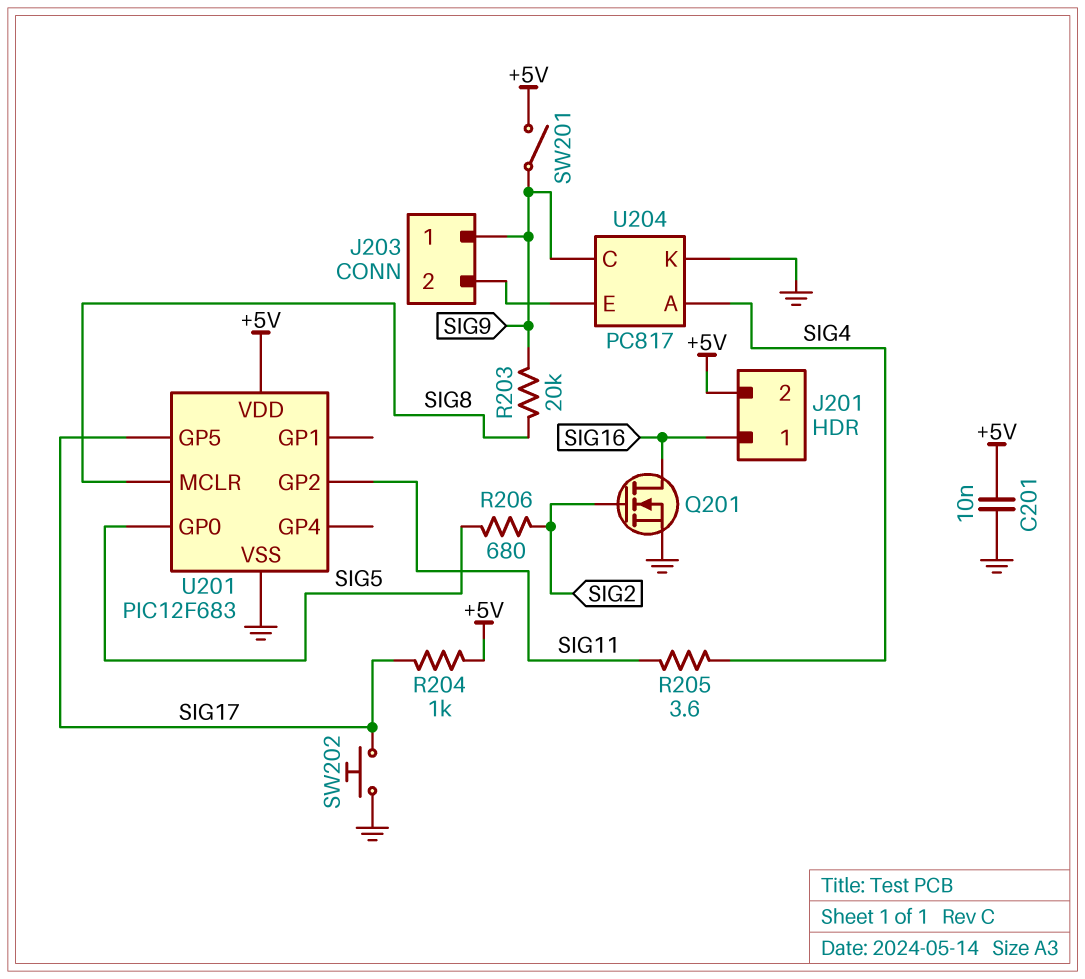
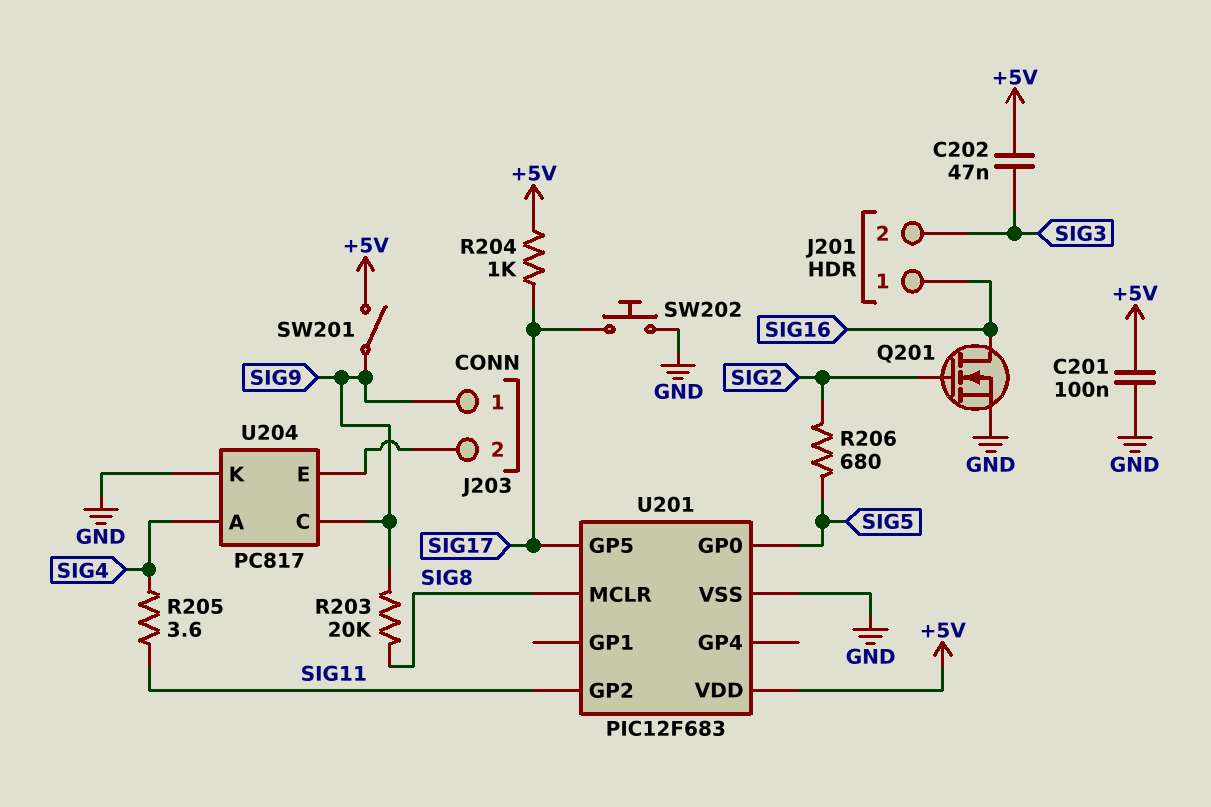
C201: 10nF (+5V, GND) -> 100nF (+5V, GND)
C202: none -> 47nF (+5V, SIG3)
J201 pin 2: +5V -> SIG3

